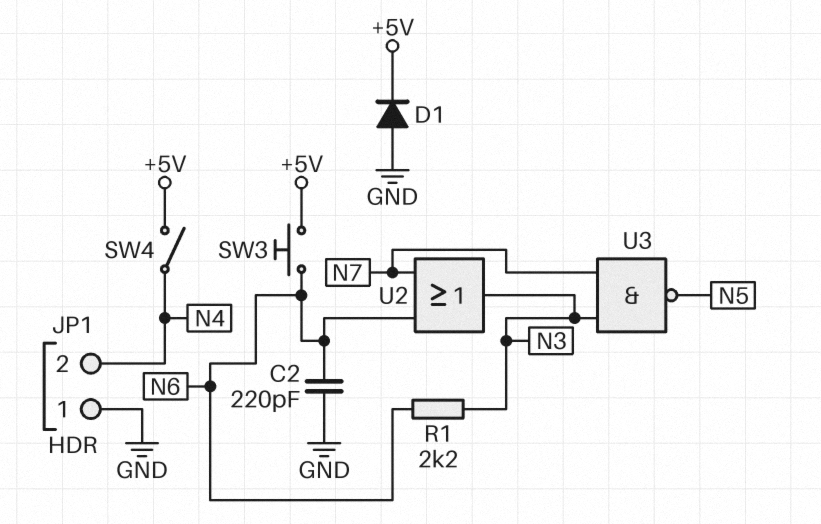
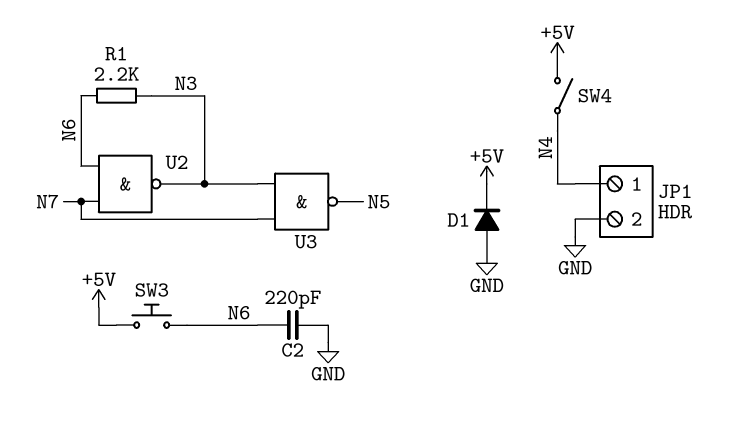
JP1 pin 1: GND -> N4
JP1 pin 2: N4 -> GND
U2: OR (in N6, in N7, out N3) -> NAND (in N6, in N7, out N3)

